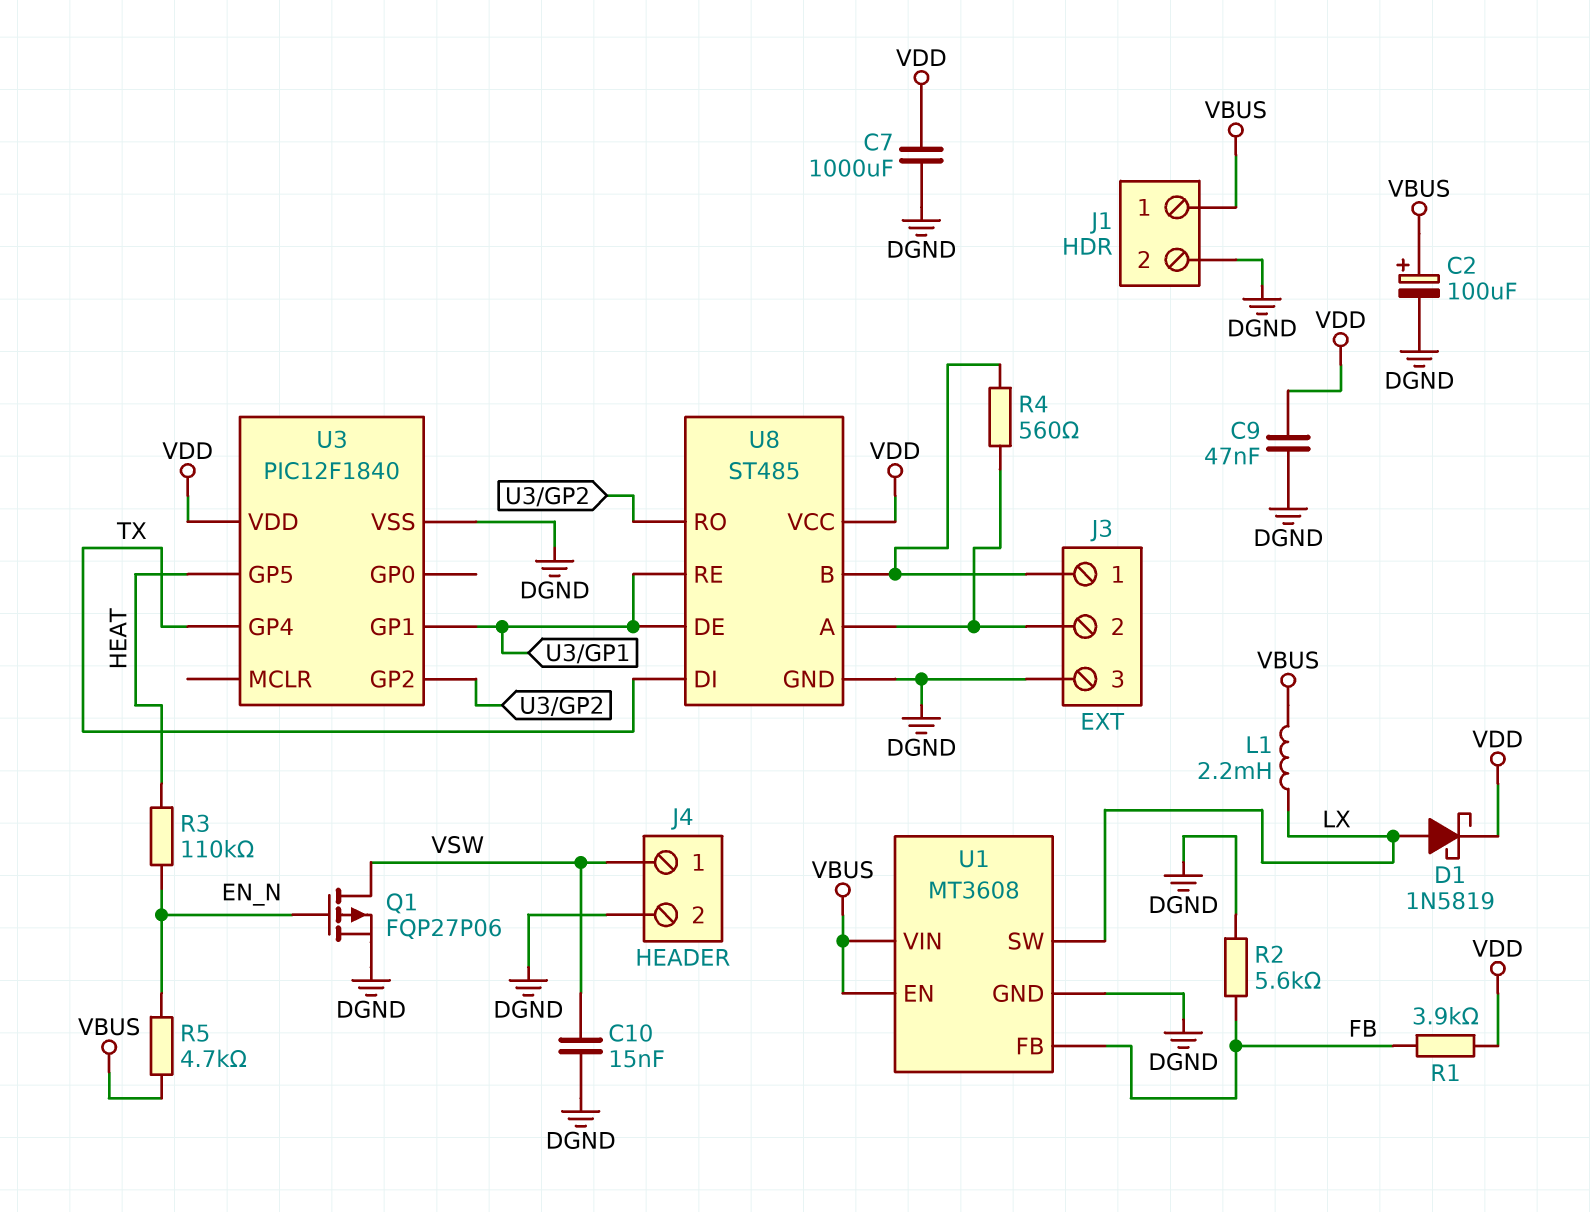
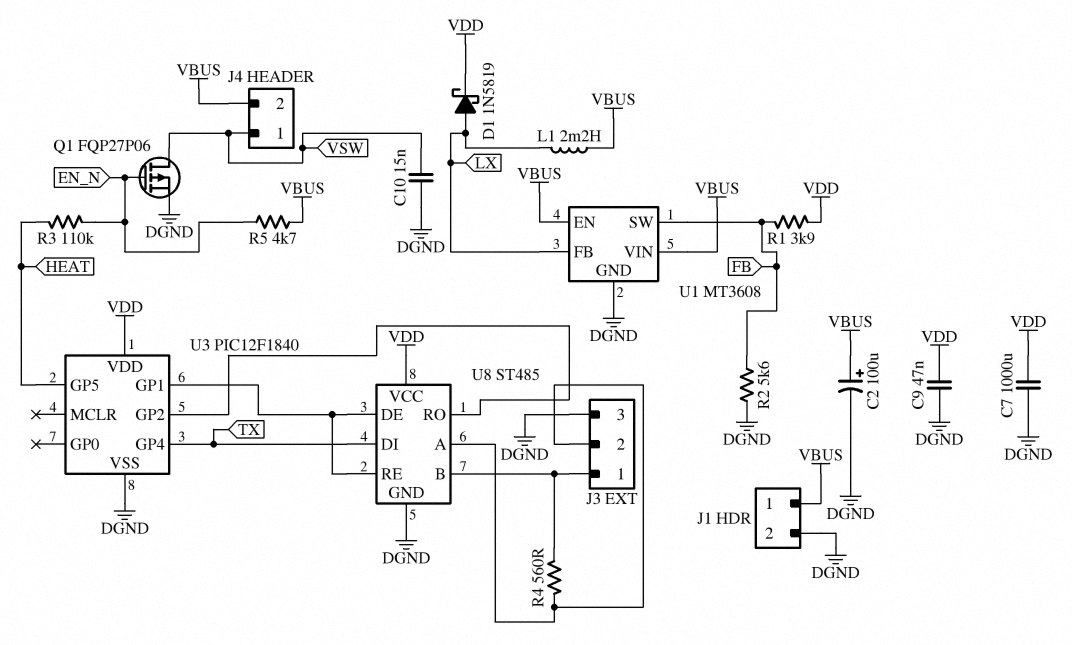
J4 pin 2: DGND -> VBUS
U1 pin FB: FB -> LX
U1 pin SW: LX -> FB

